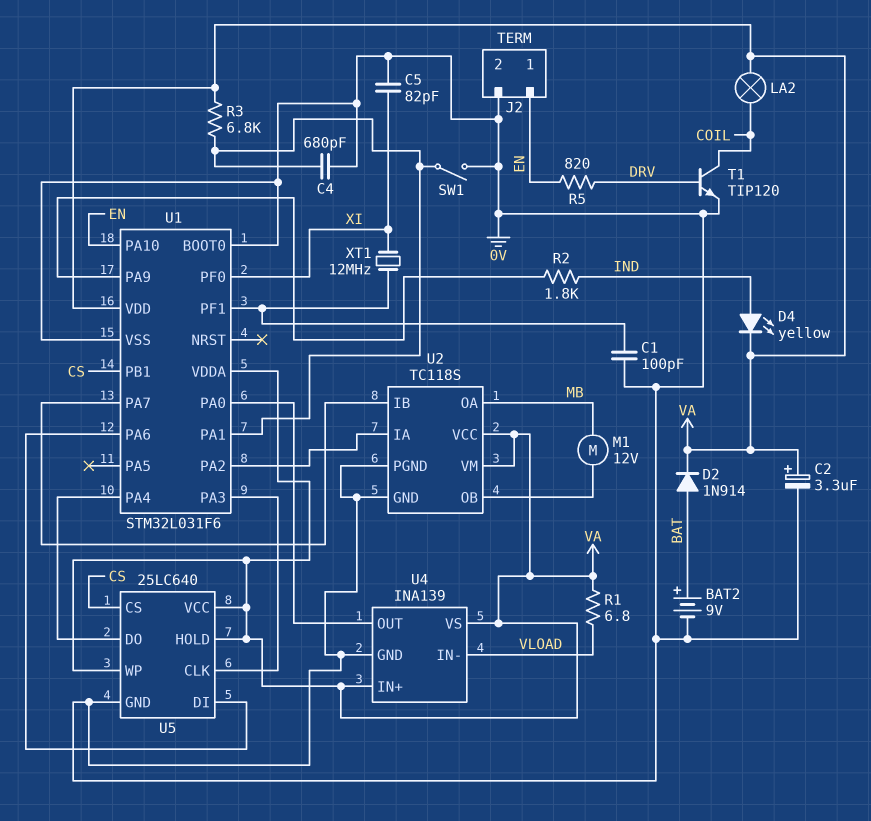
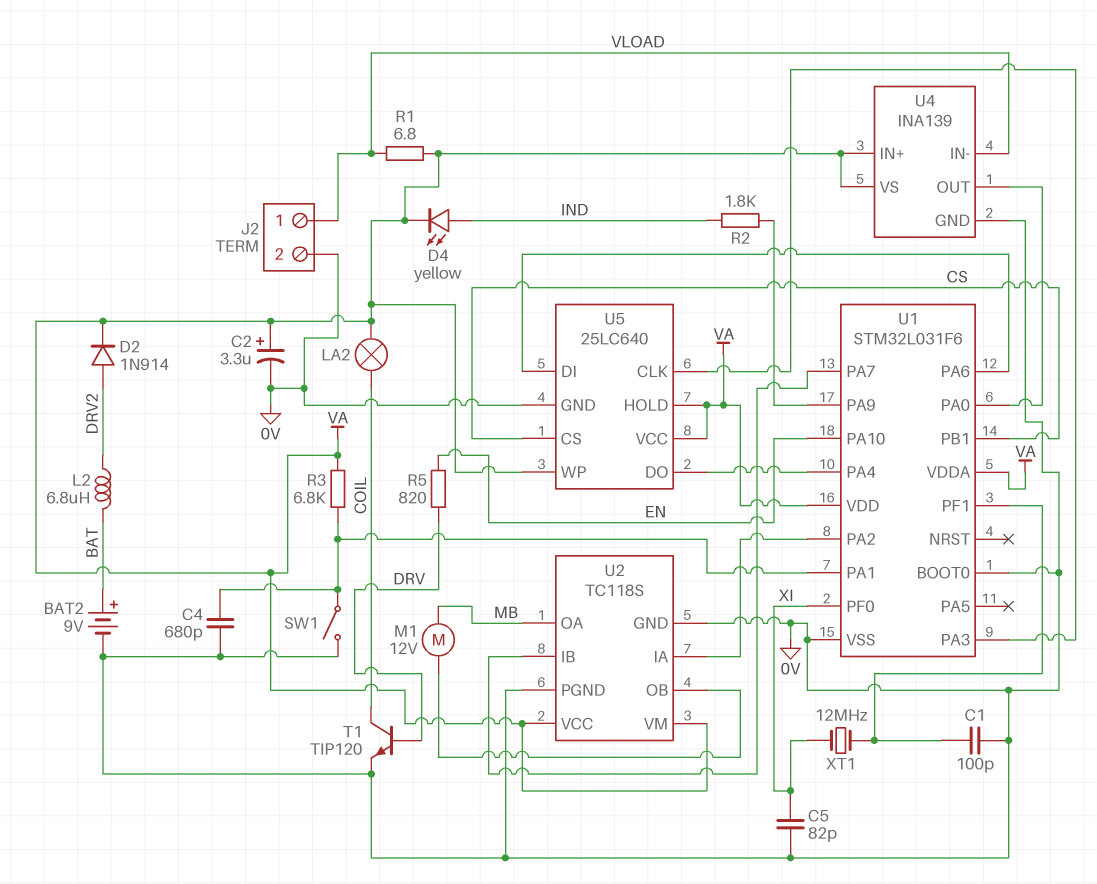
D2: diode 1N914 (A BAT, K VA) -> diode 1N914 (A DRV2, K VA)
J2 pin 1: EN -> VLOAD
L2: none -> 6.8uH (BAT, DRV2)

